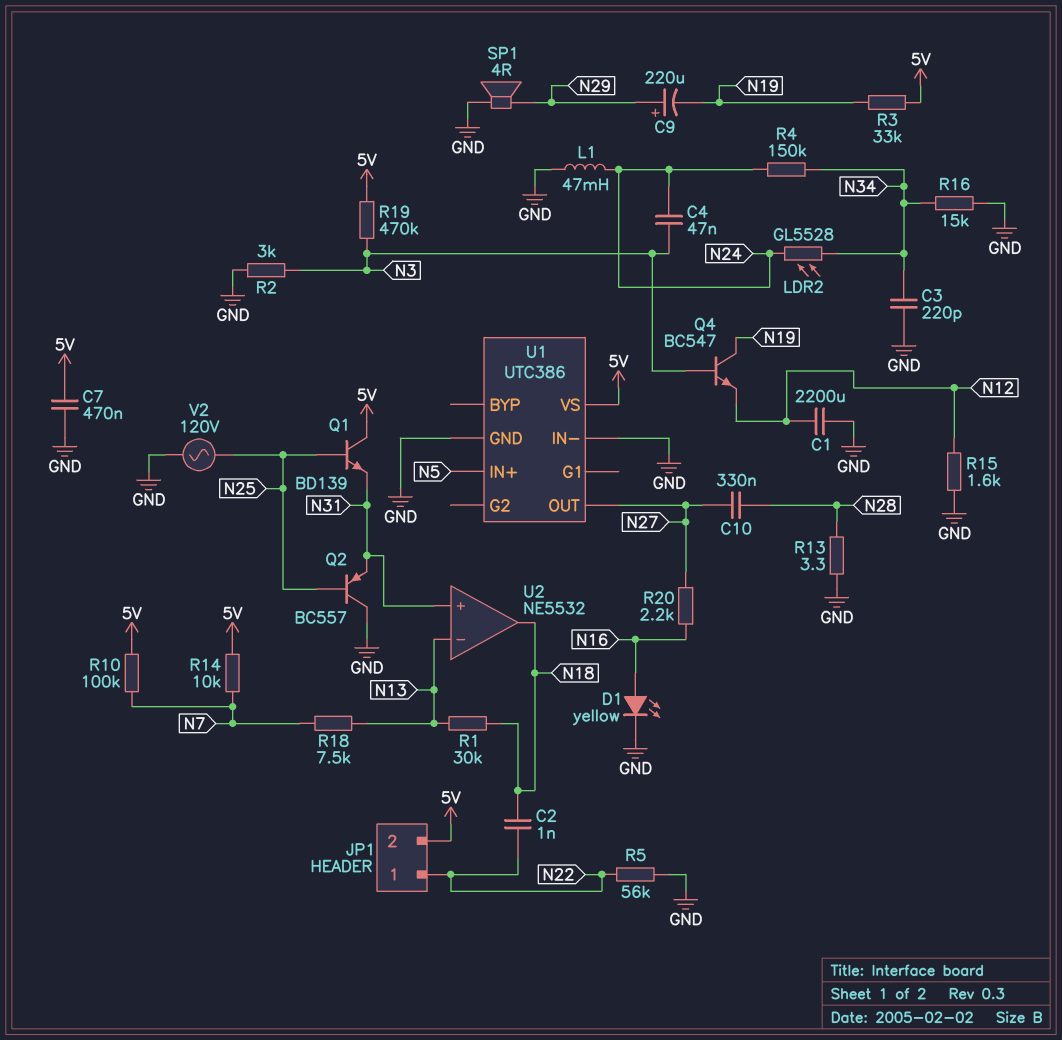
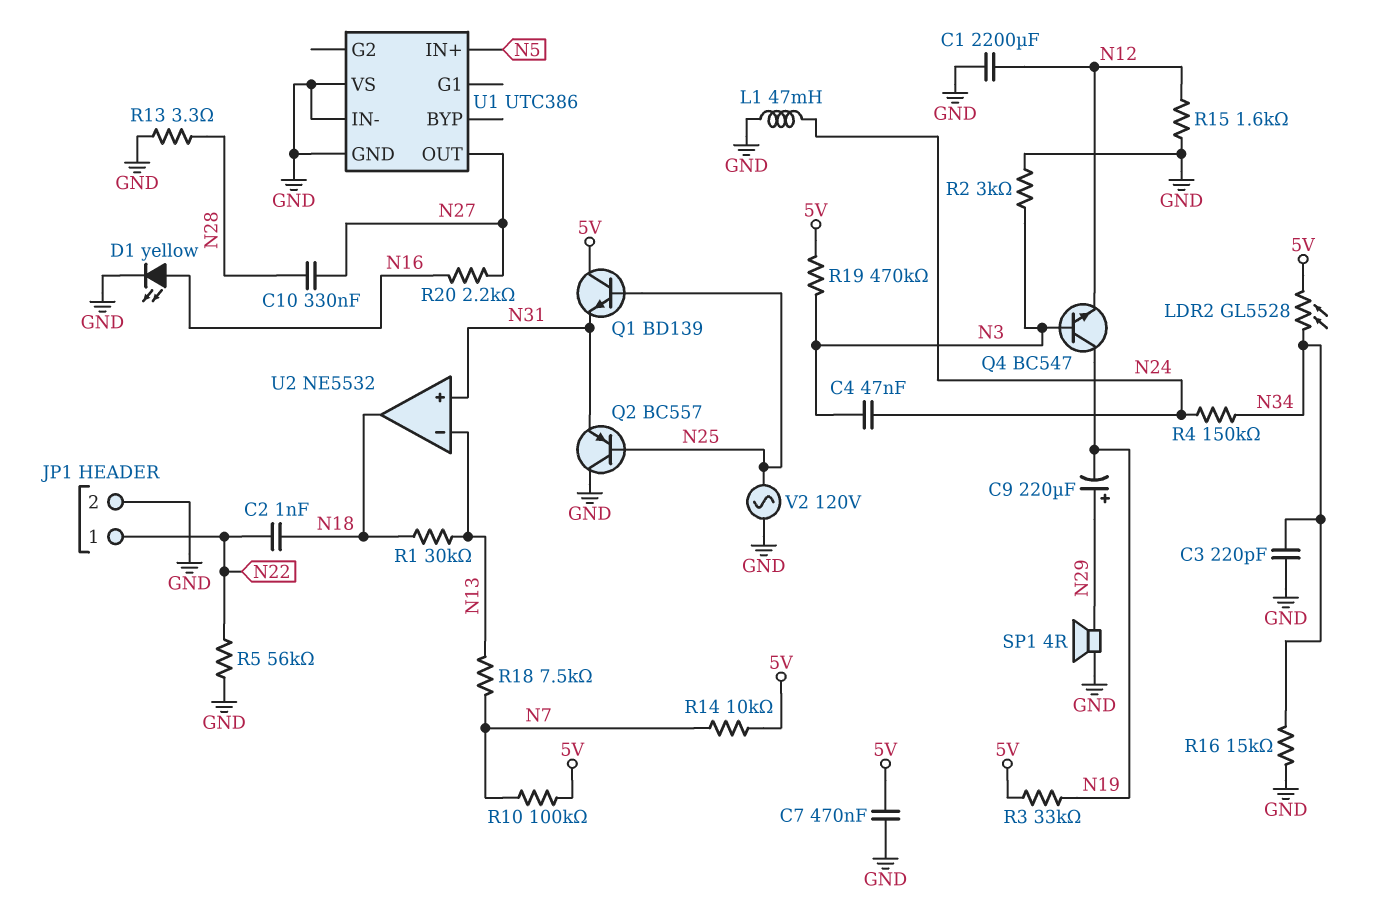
JP1 pin 2: 5V -> GND
LDR2: GL5528 (N24, N34) -> GL5528 (5V, N34)
U1 pin VS: 5V -> GND

